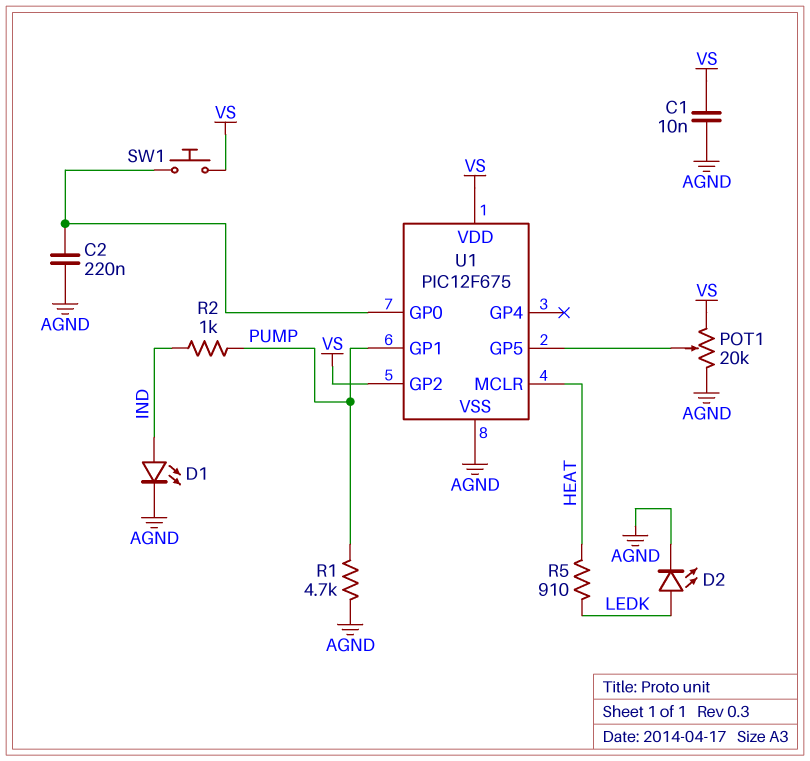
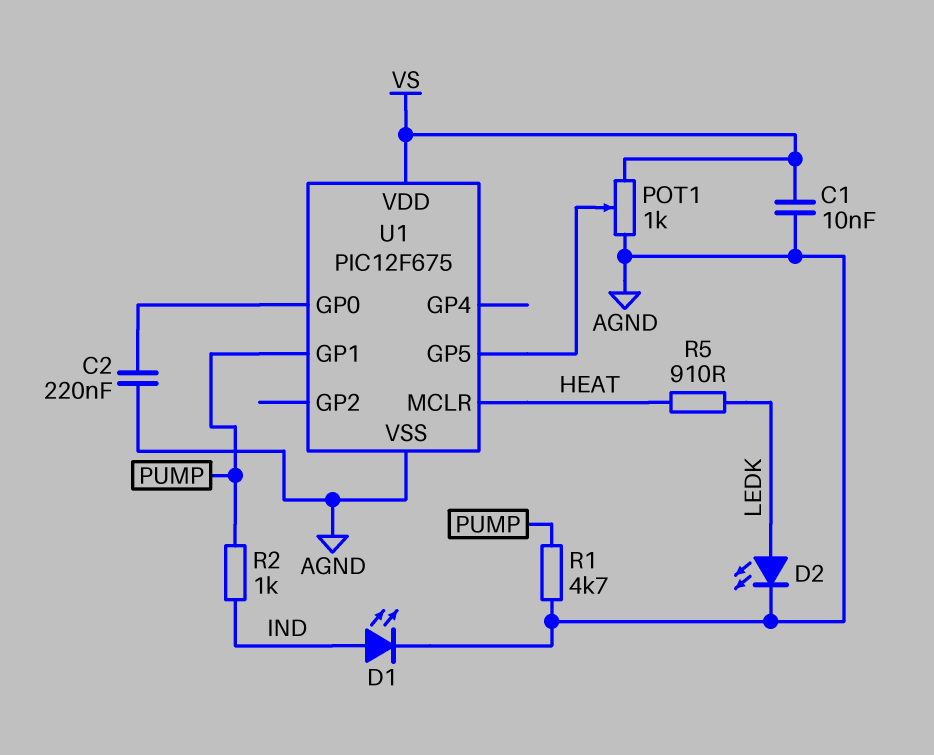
POT1: 20k (AGND, VS, wiper U1/GP5) -> 1k (AGND, VS, wiper U1/GP5)
SW1: button (U1/GP0, VS) -> none
U1 pin GP2: VS -> none

